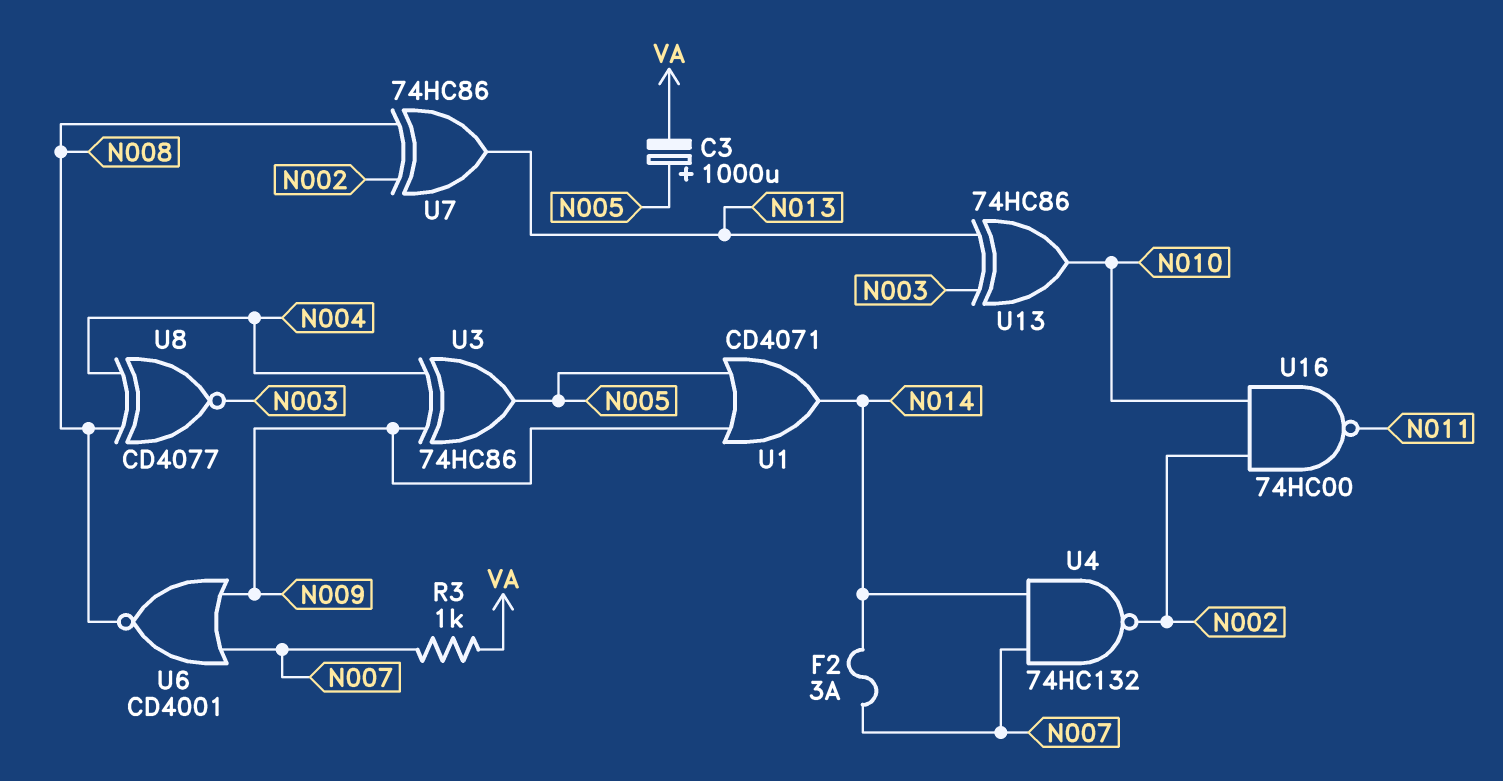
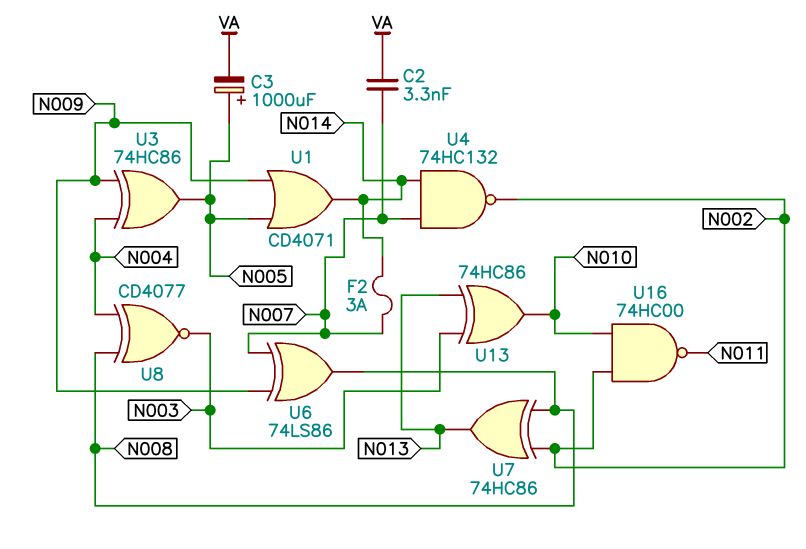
C2: none -> 3.3nF (N007, VA)
R3: 1k (N007, VA) -> none
U6: NOR CD4001 (in N007, in N009, out N008) -> XOR 74LS86 (in N007, in N009, out N008)

